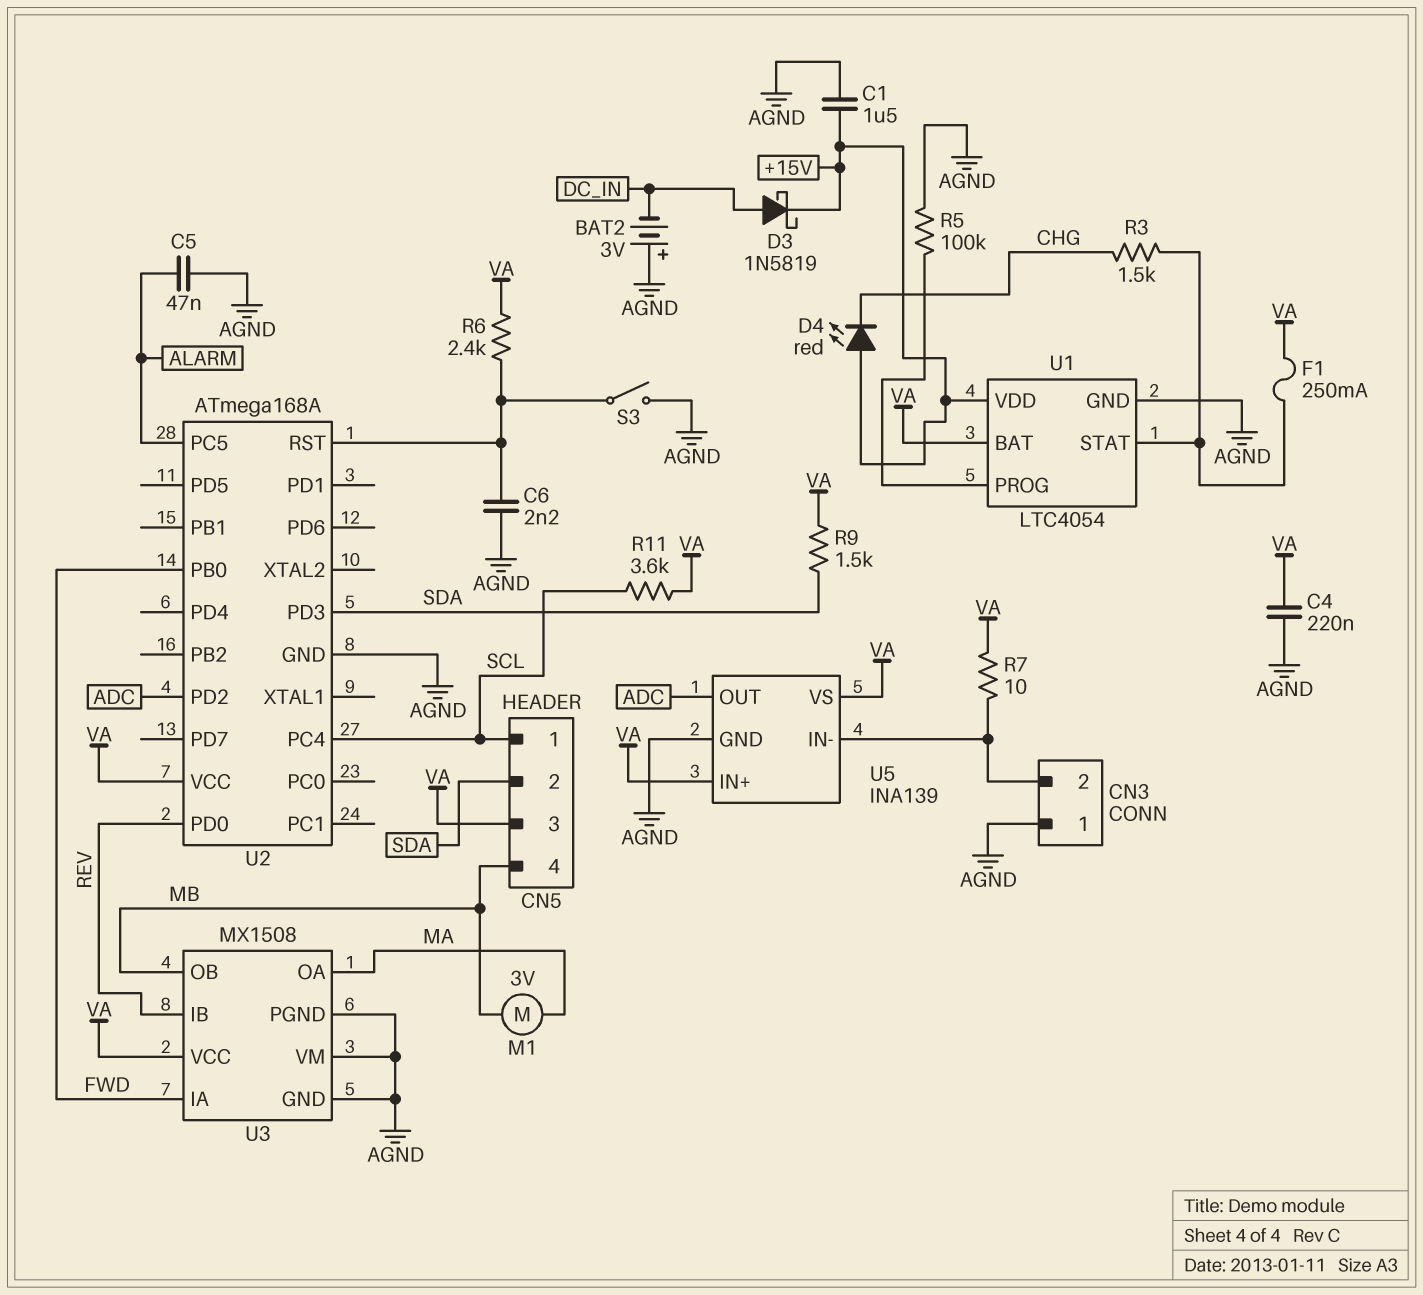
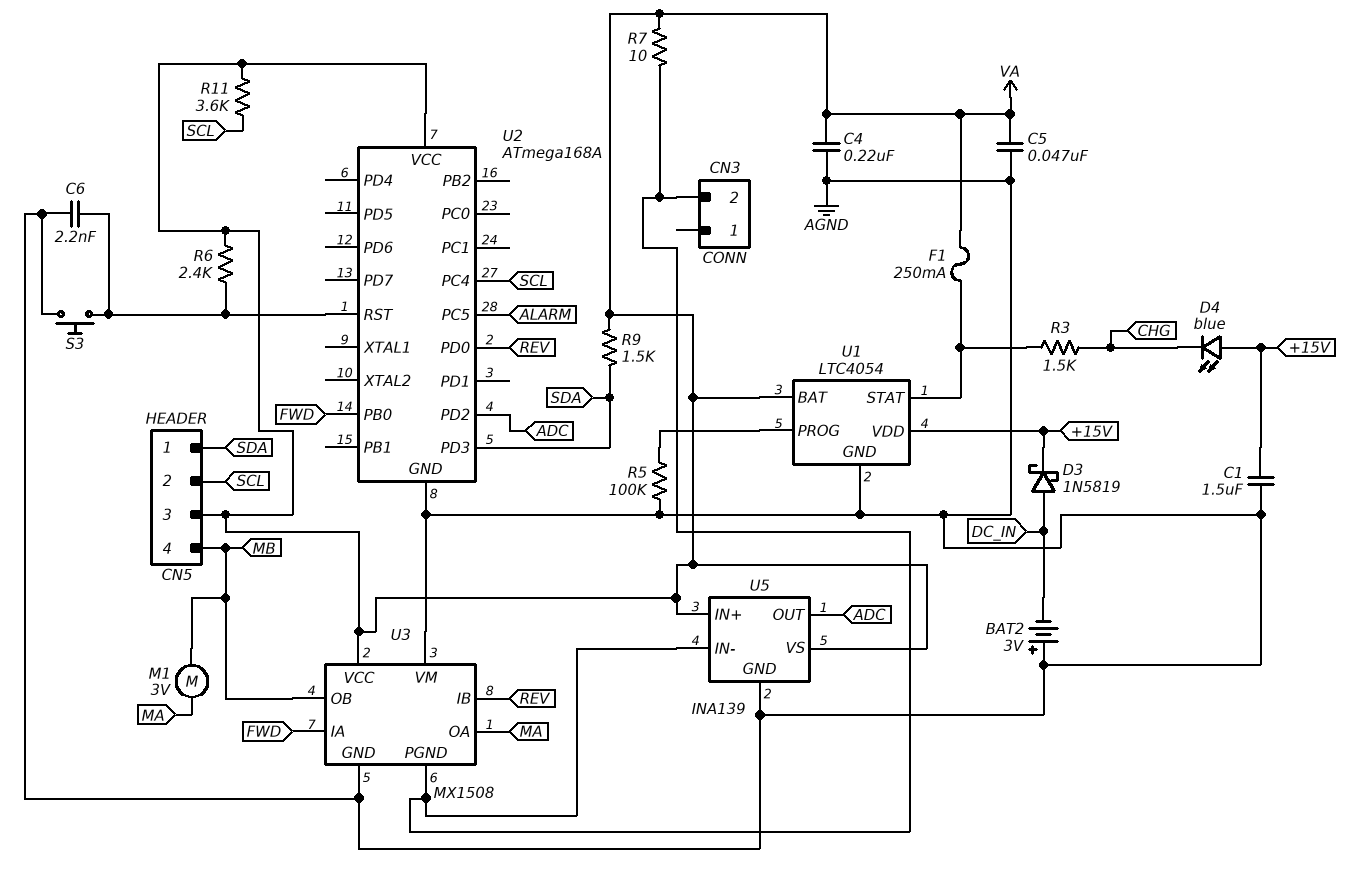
C5: 47nF (AGND, ALARM) -> 47nF (AGND, VA)
CN3 pin 1: AGND -> none
CN5 pin 1: SCL -> SDA
CN5 pin 2: SDA -> SCL
D4: LED red (A +15V, K CHG) -> LED blue (A +15V, K CHG)
S3: switch (AGND, U2/RST) -> button (AGND, U2/RST)
U3 pin PGND: AGND -> CN3/2

